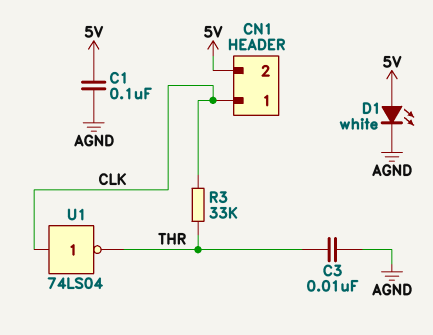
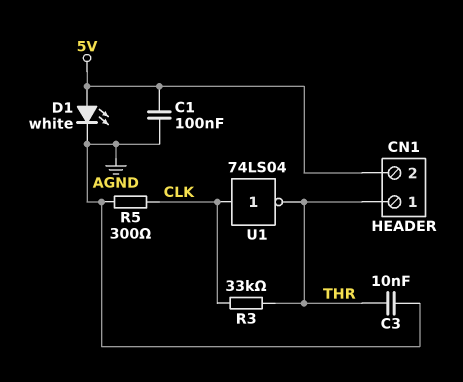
CN1 pin 1: CLK -> THR
R5: none -> 300 (AGND, CLK)

